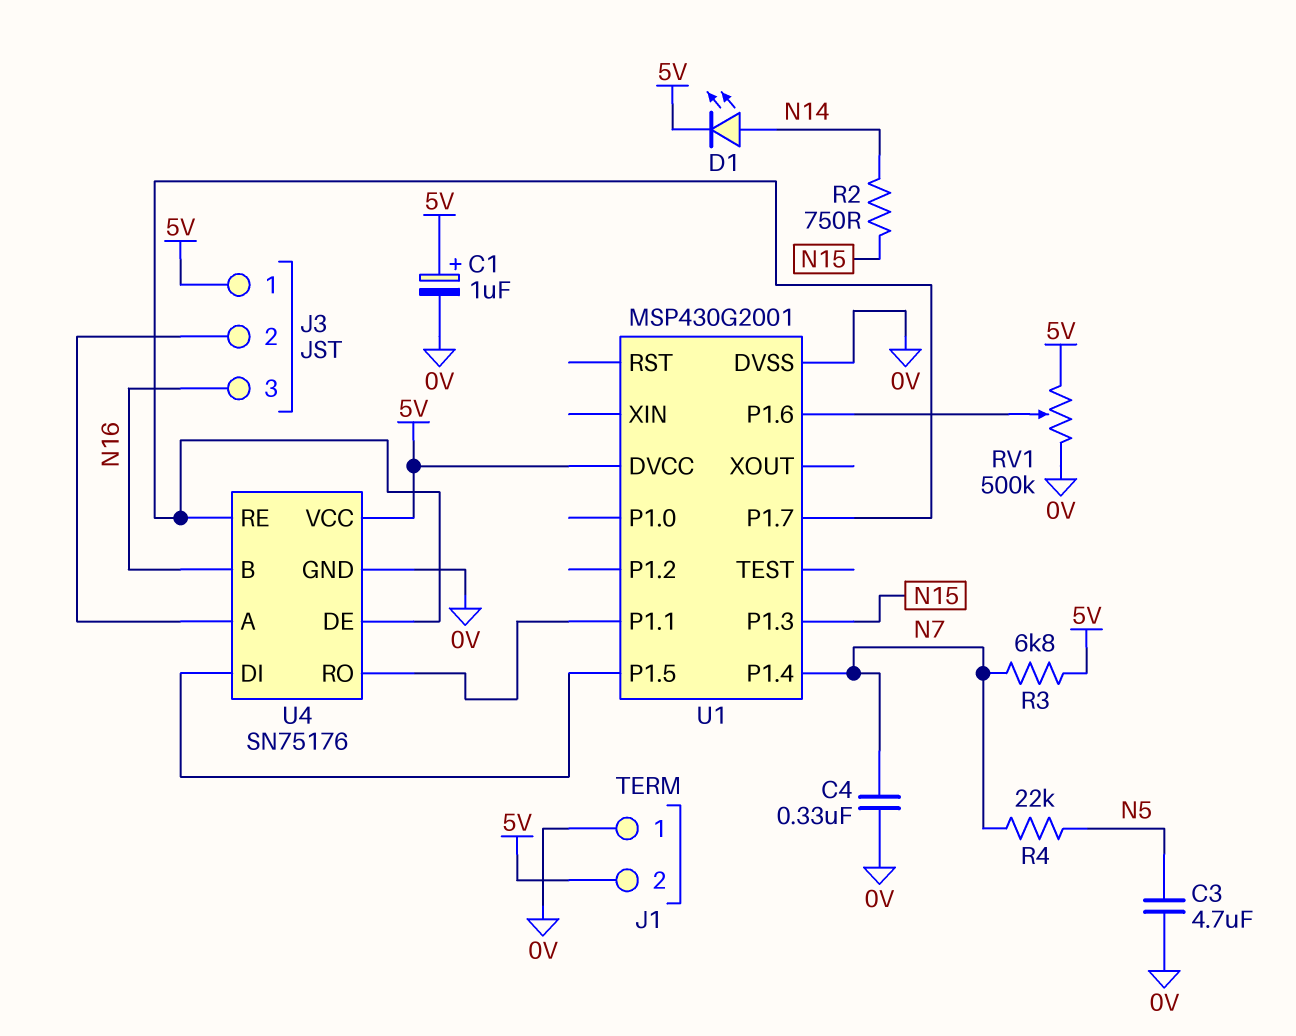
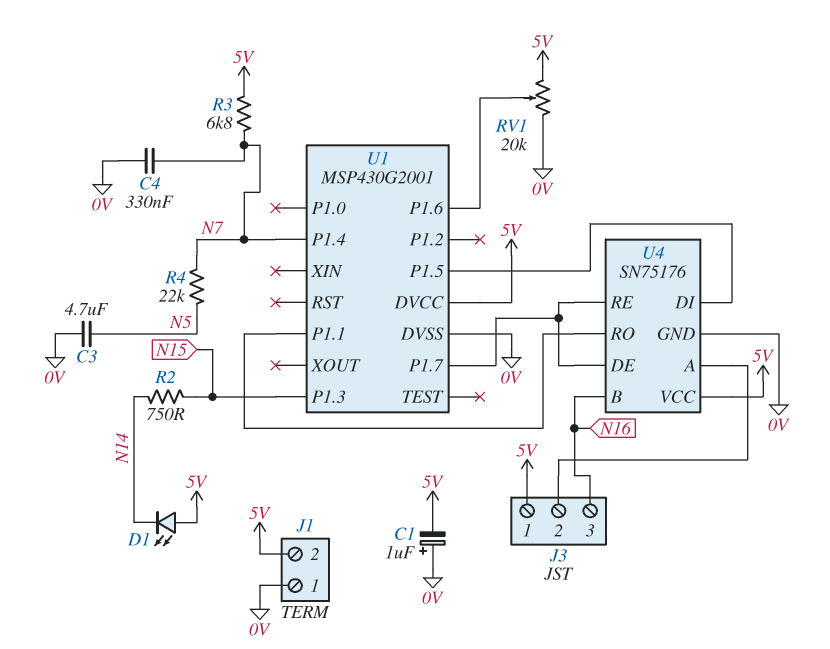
C1: 1uF (plus 5V, minus 0V) -> 1uF (plus 0V, minus 5V)
D1: LED (A N14, K 5V) -> LED (A 5V, K N14)
RV1: 500k (0V, 5V, wiper U1/P1.6) -> 20k (0V, 5V, wiper U1/P1.6)

